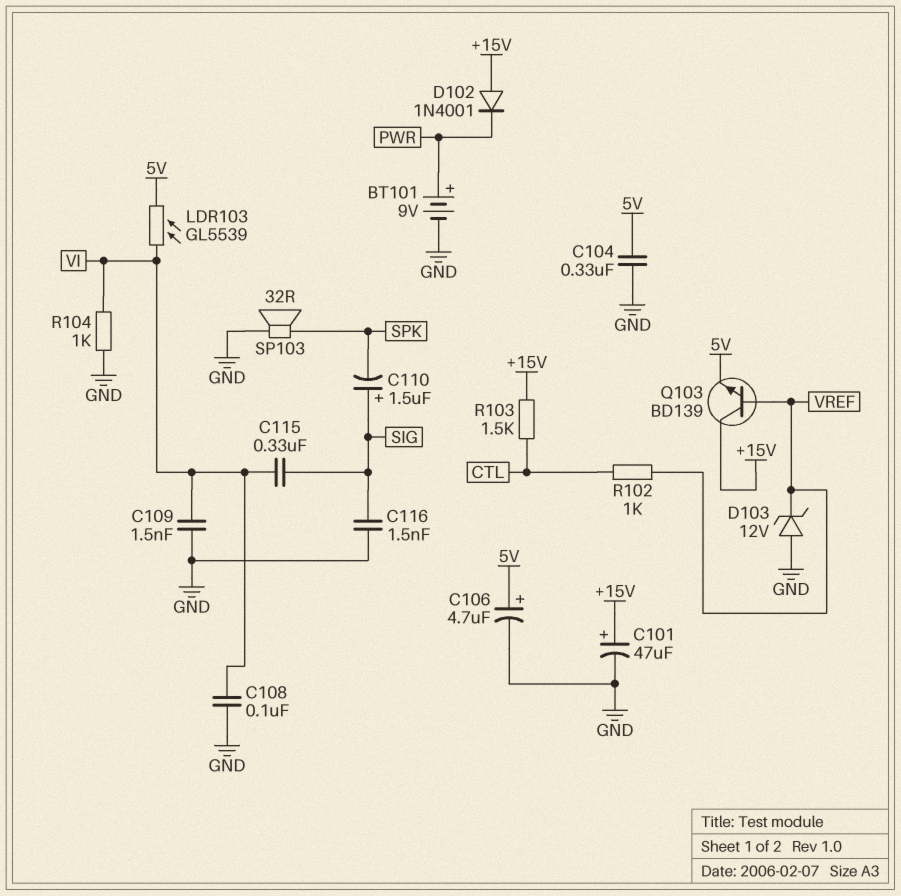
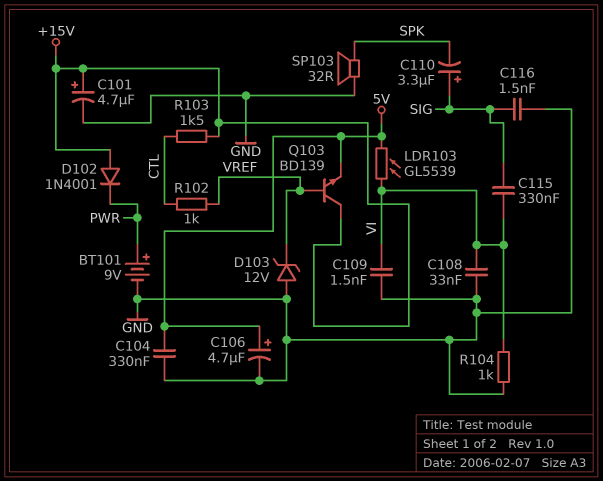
C101: 47uF (plus +15V, minus GND) -> 4.7uF (plus +15V, minus GND)
C108: 100nF (GND, VI) -> 33nF (GND, VI)
C110: 1.5uF (plus SIG, minus SPK) -> 3.3uF (plus SIG, minus SPK)

